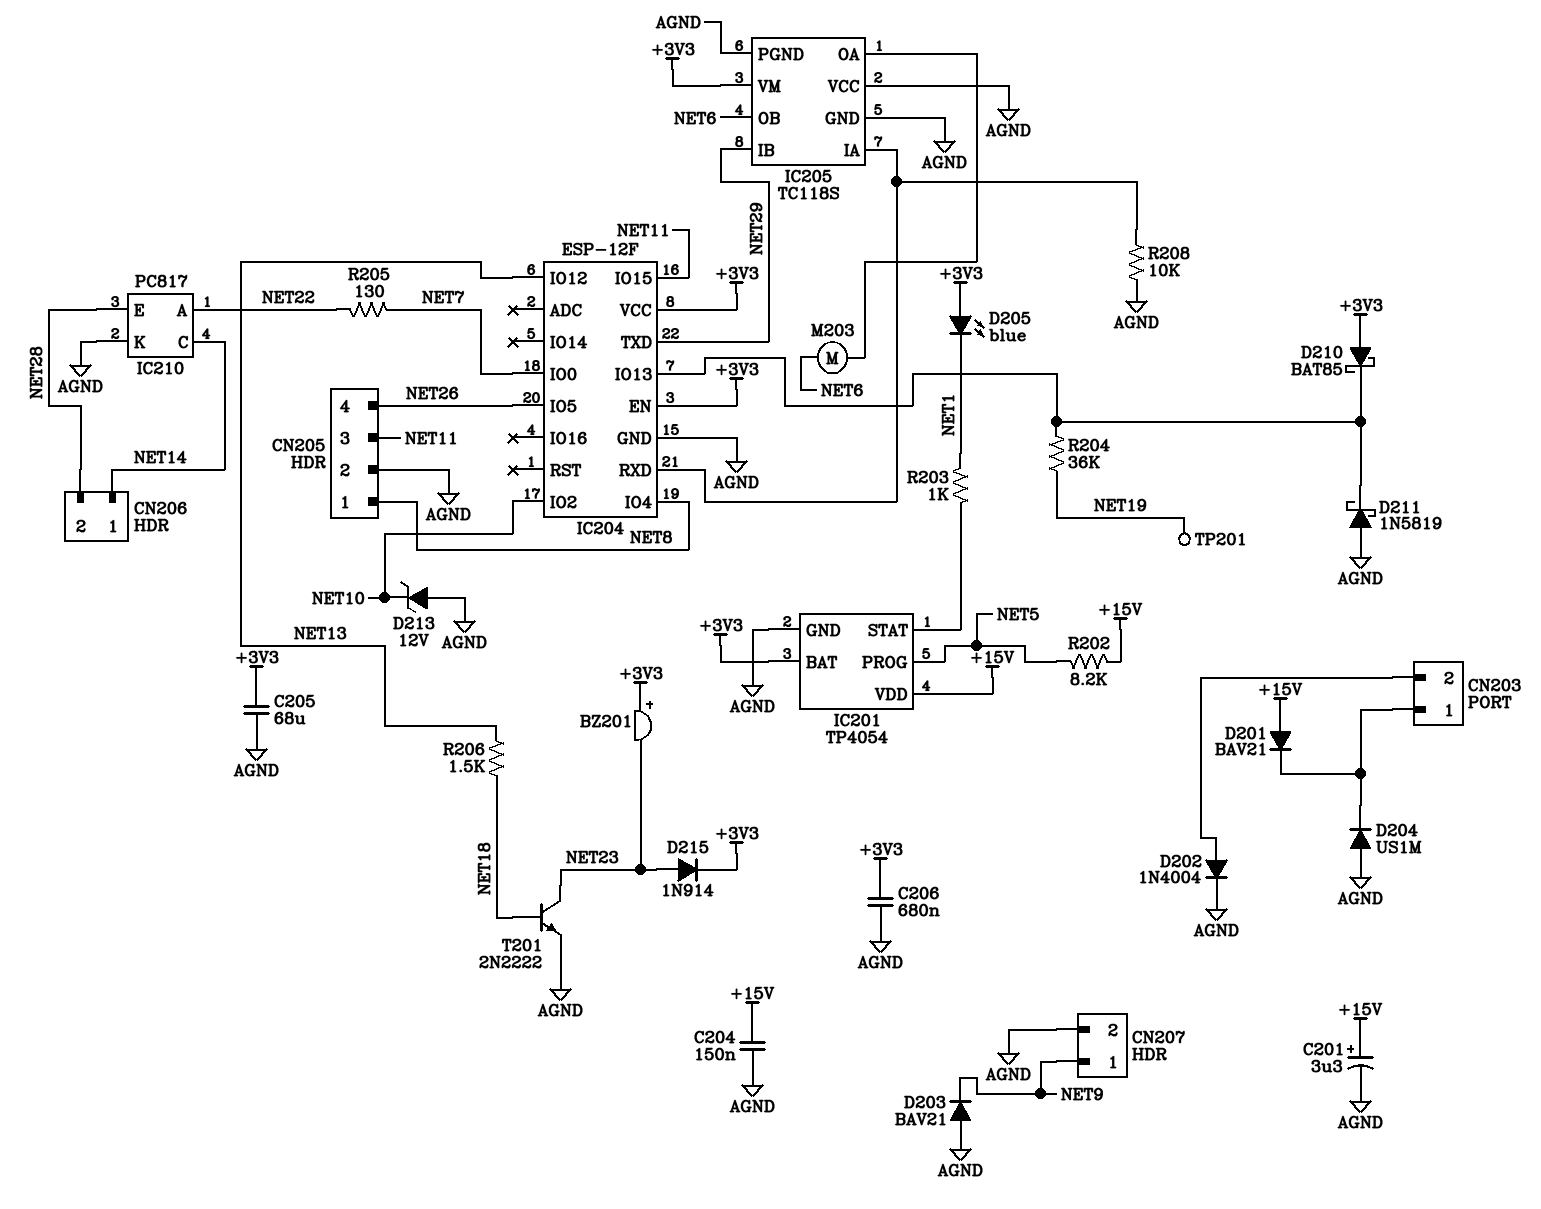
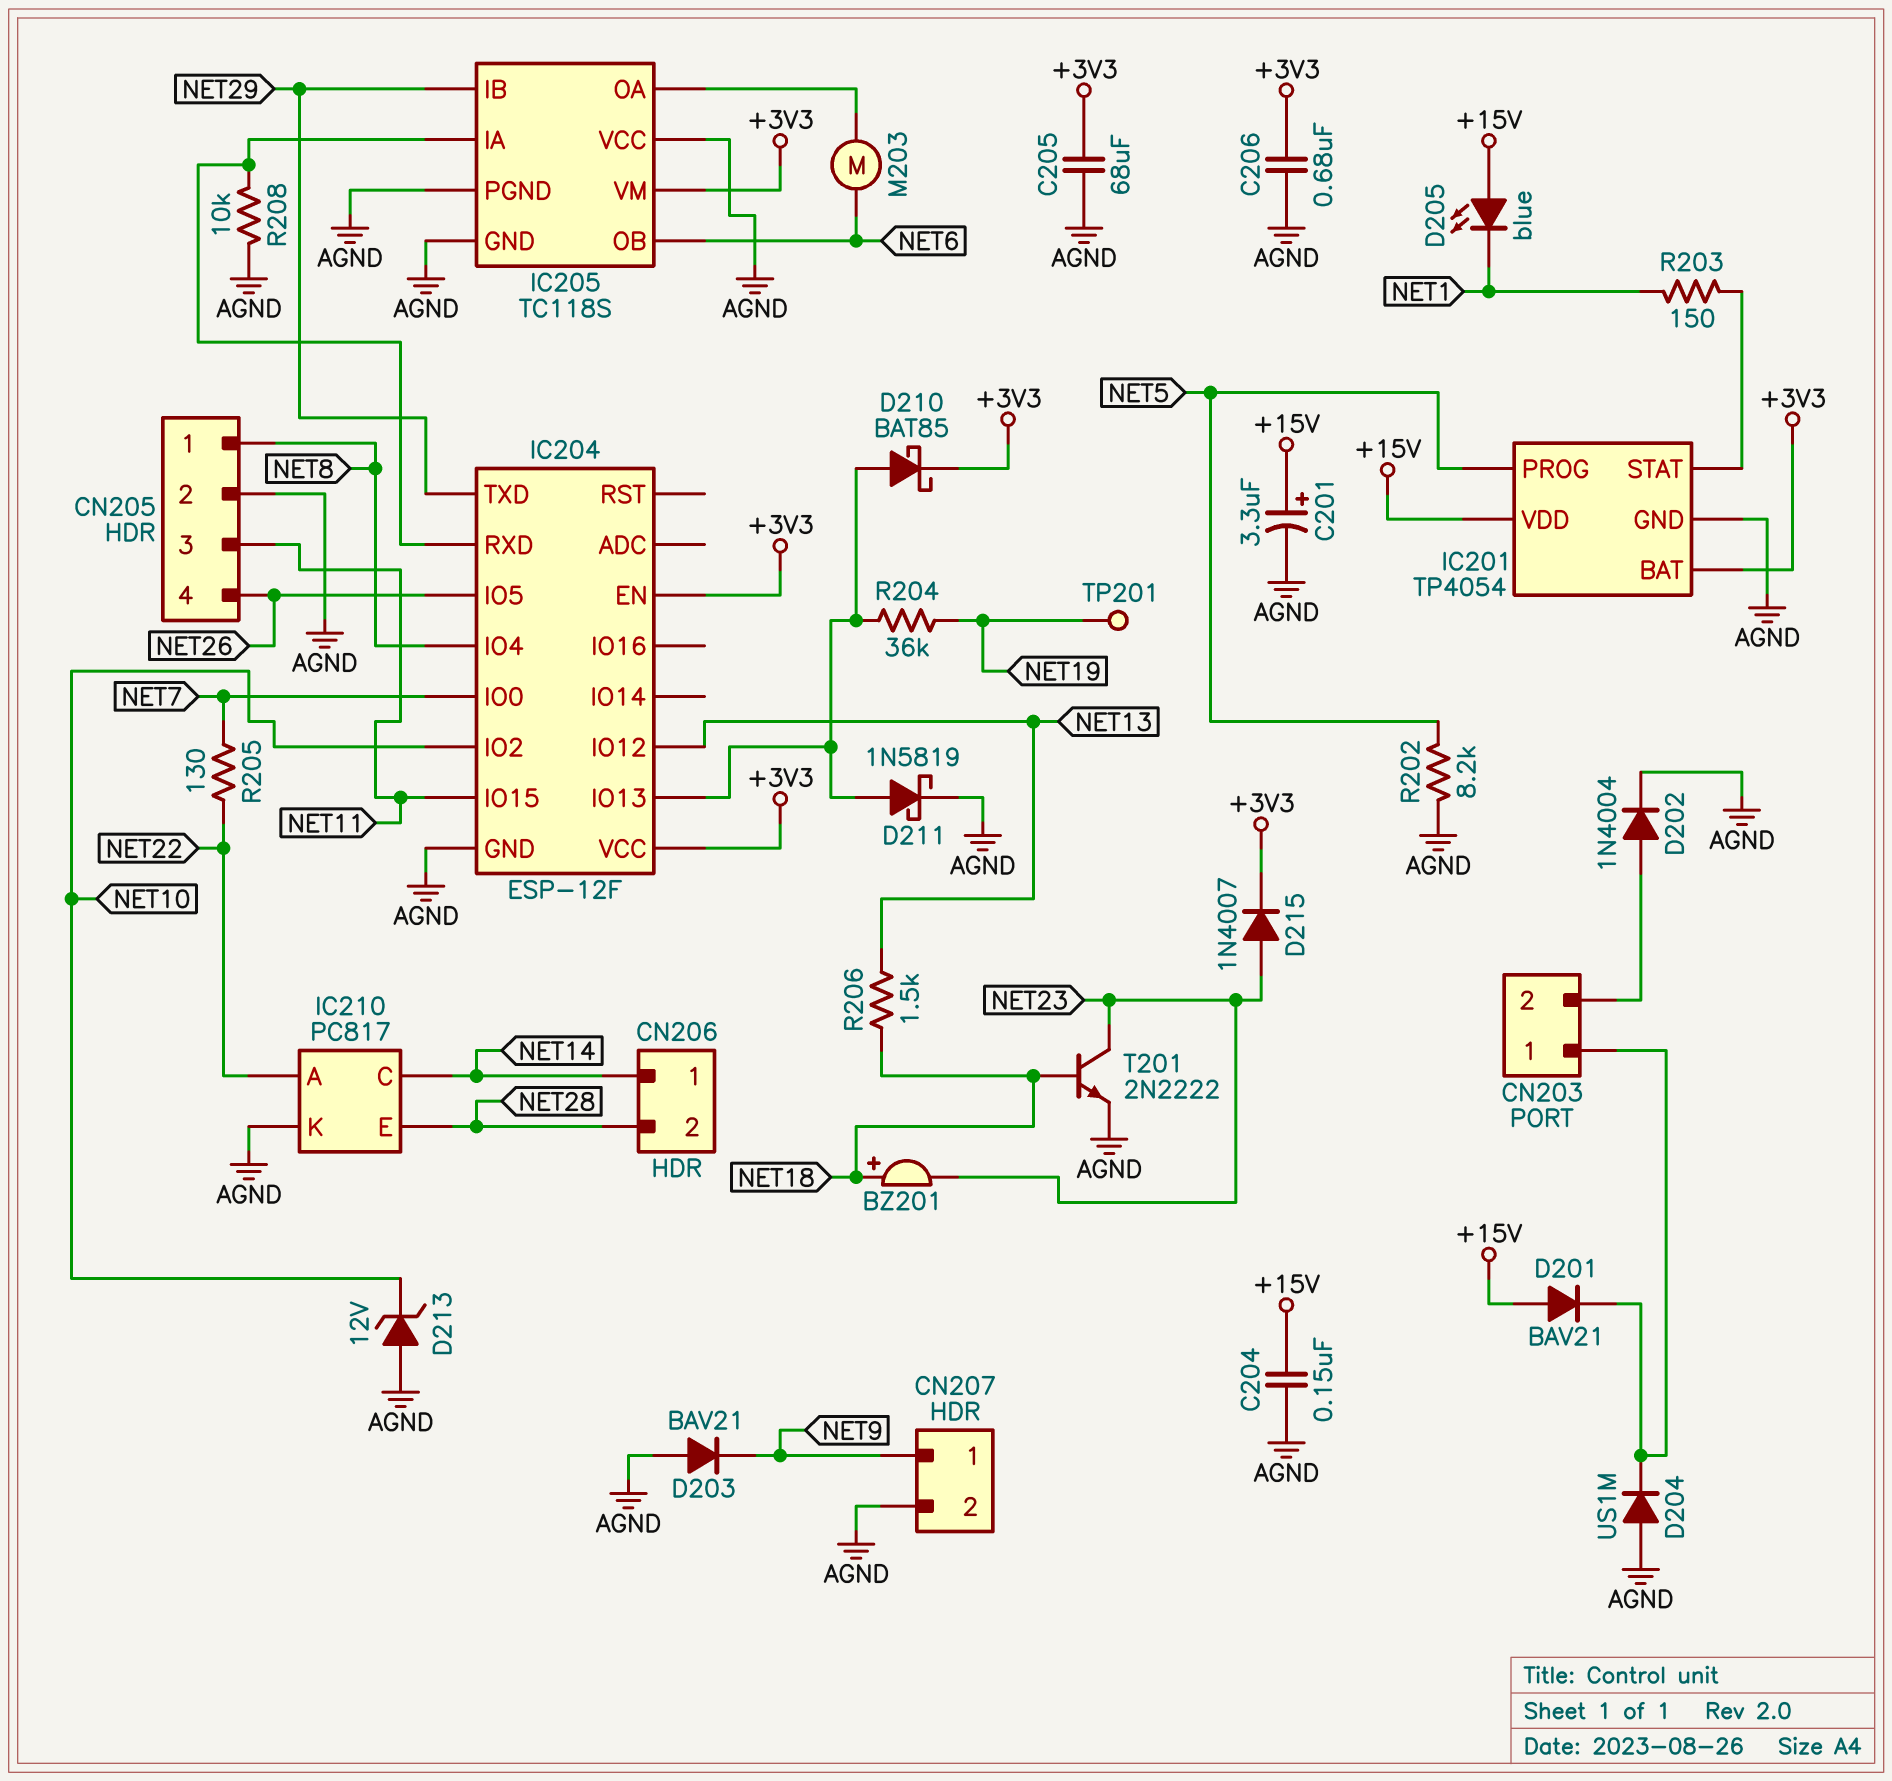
BZ201: buzzer (plus +3V3, minus NET23) -> buzzer (plus NET18, minus NET23)
D205: LED blue (A +3V3, K NET1) -> LED blue (A +15V, K NET1)
D210: schottky BAT85 (A +3V3, K IC204/IO13) -> schottky BAT85 (A IC204/IO13, K +3V3)
D211: schottky 1N5819 (A AGND, K IC204/IO13) -> schottky 1N5819 (A IC204/IO13, K AGND)
D215: diode 1N914 (A NET23, K +3V3) -> diode 1N4007 (A NET23, K +3V3)
R202: 8.2k (+15V, NET5) -> 8.2k (AGND, NET5)
R203: 1k (IC201/STAT, NET1) -> 150 (IC201/STAT, NET1)

